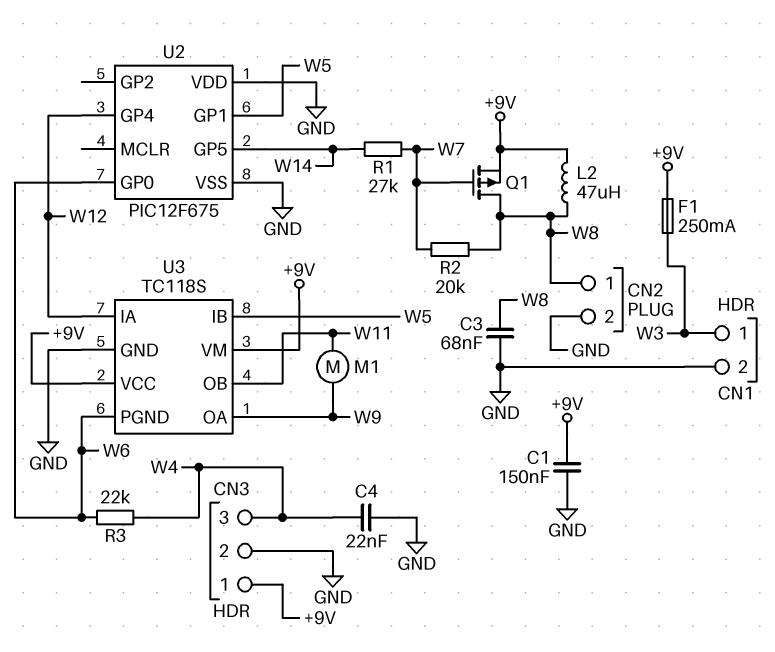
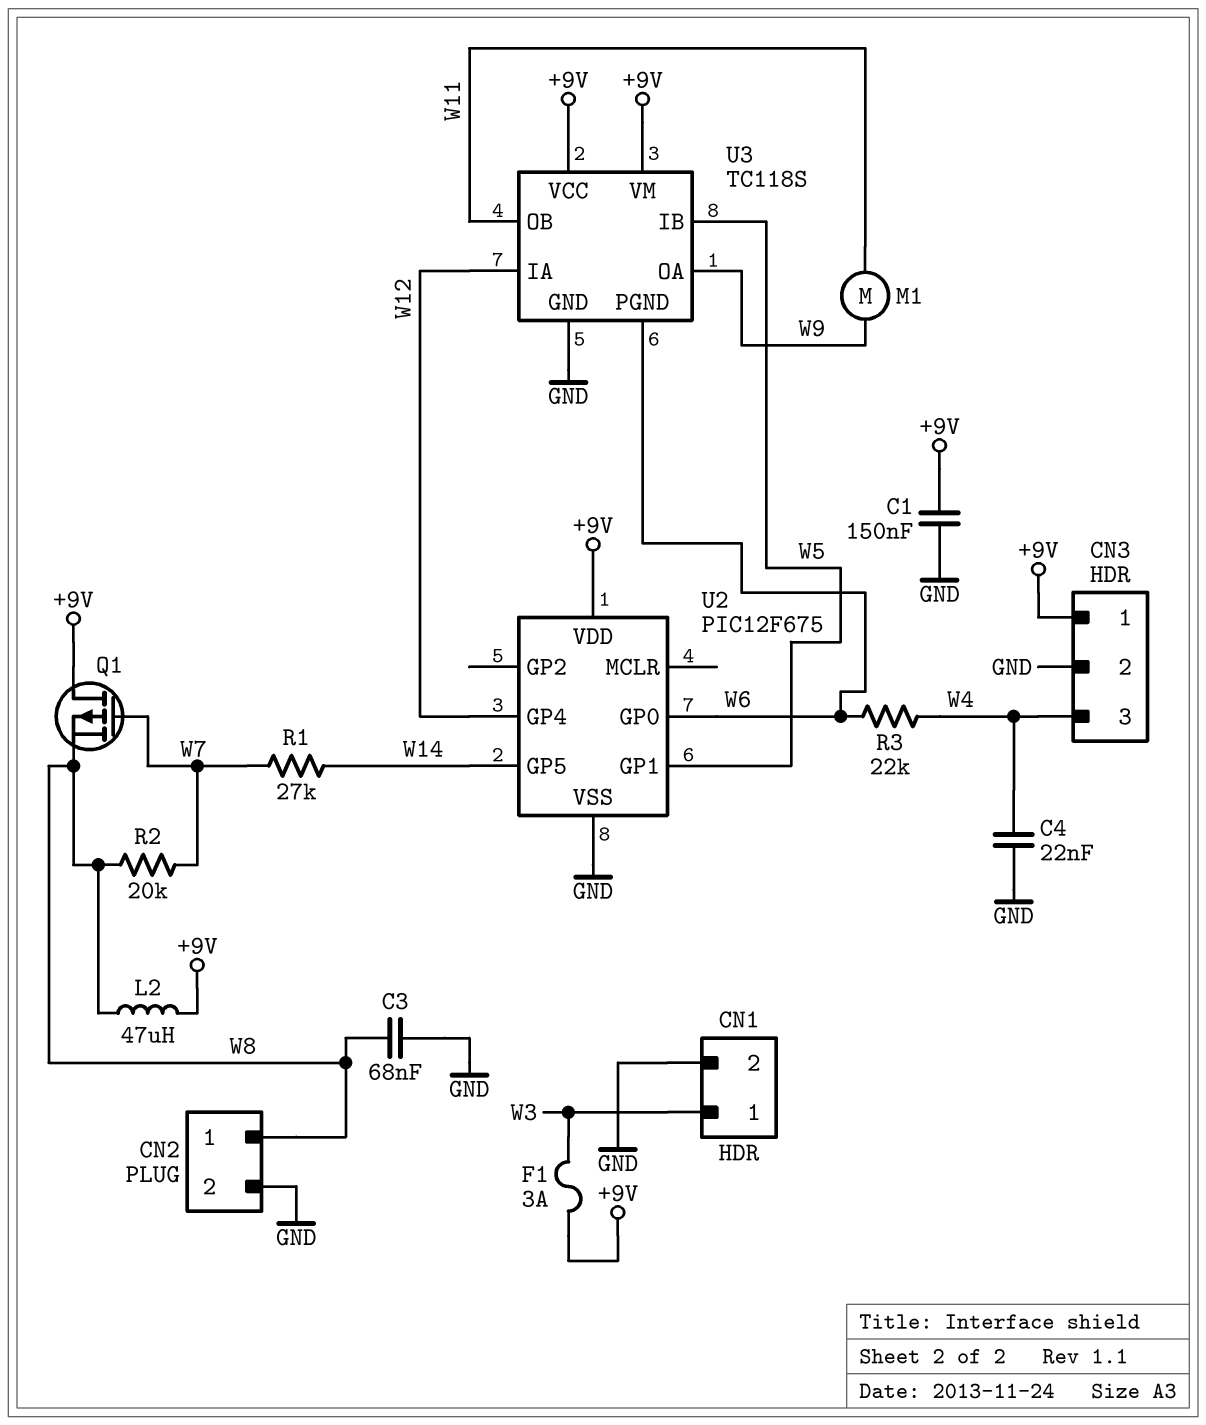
F1: 250mA (+9V, W3) -> 3A (+9V, W3)
Q1: PMOS (G W7, D W8, S +9V) -> PMOS (G W7, D +9V, S W8)
U2 pin VDD: GND -> +9V

